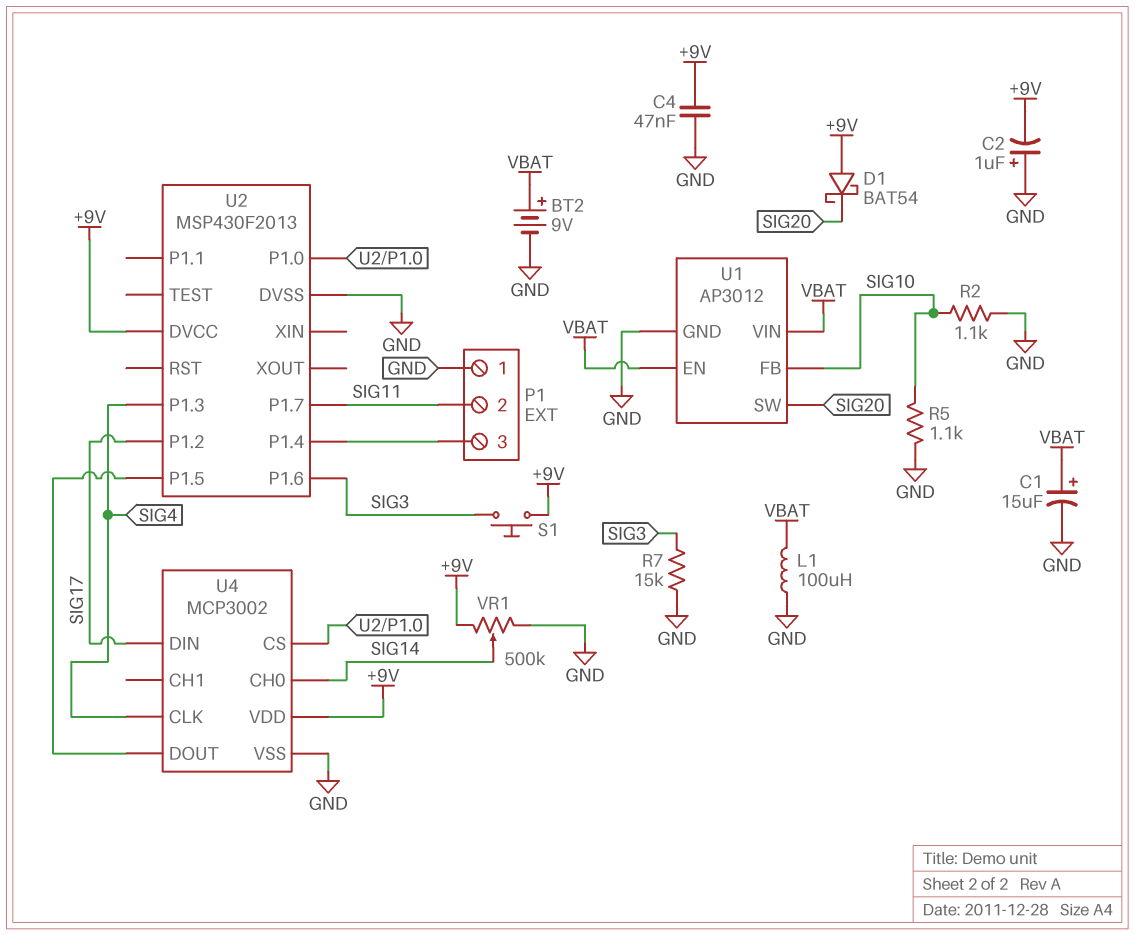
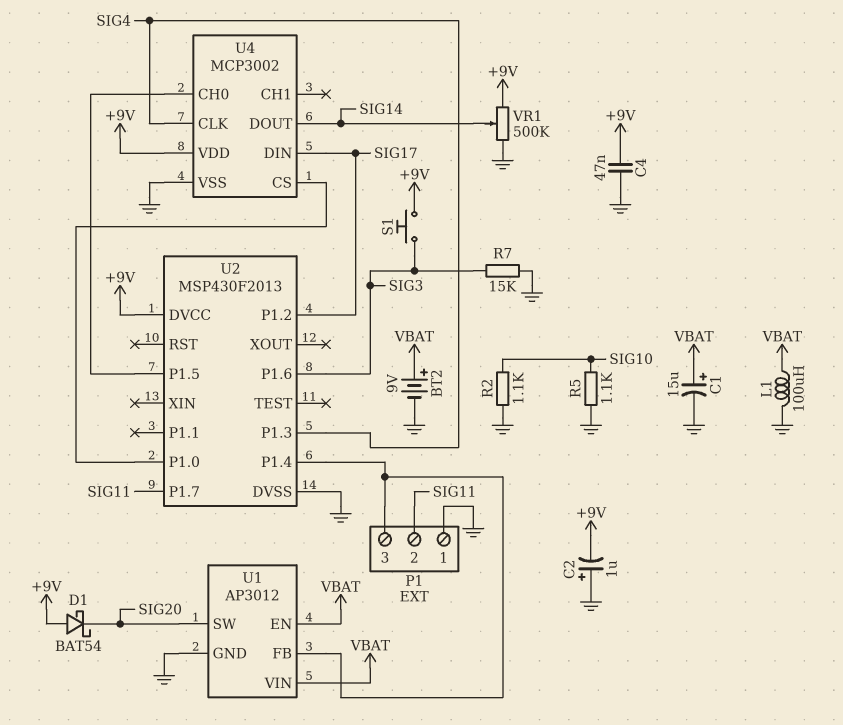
U1 pin FB: SIG10 -> P1/3
U4 pin CH0: SIG14 -> U2/P1.5
U4 pin DOUT: U2/P1.5 -> SIG14

